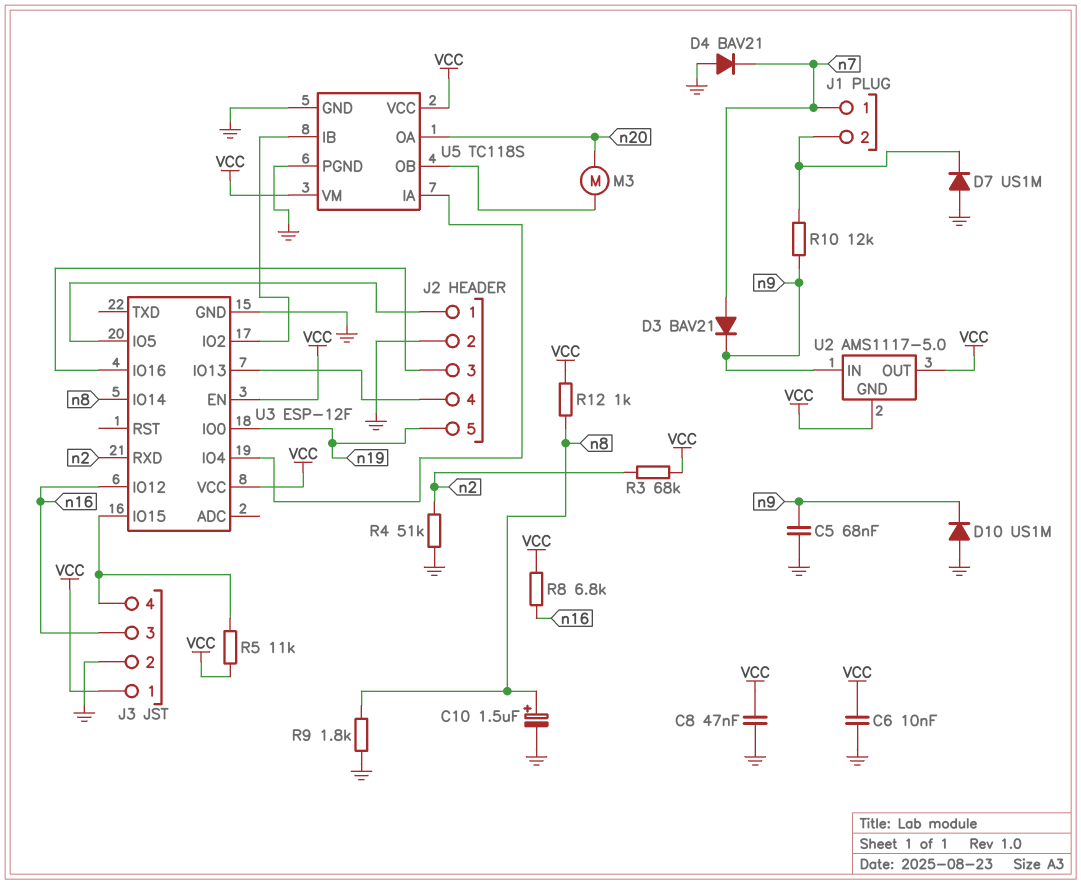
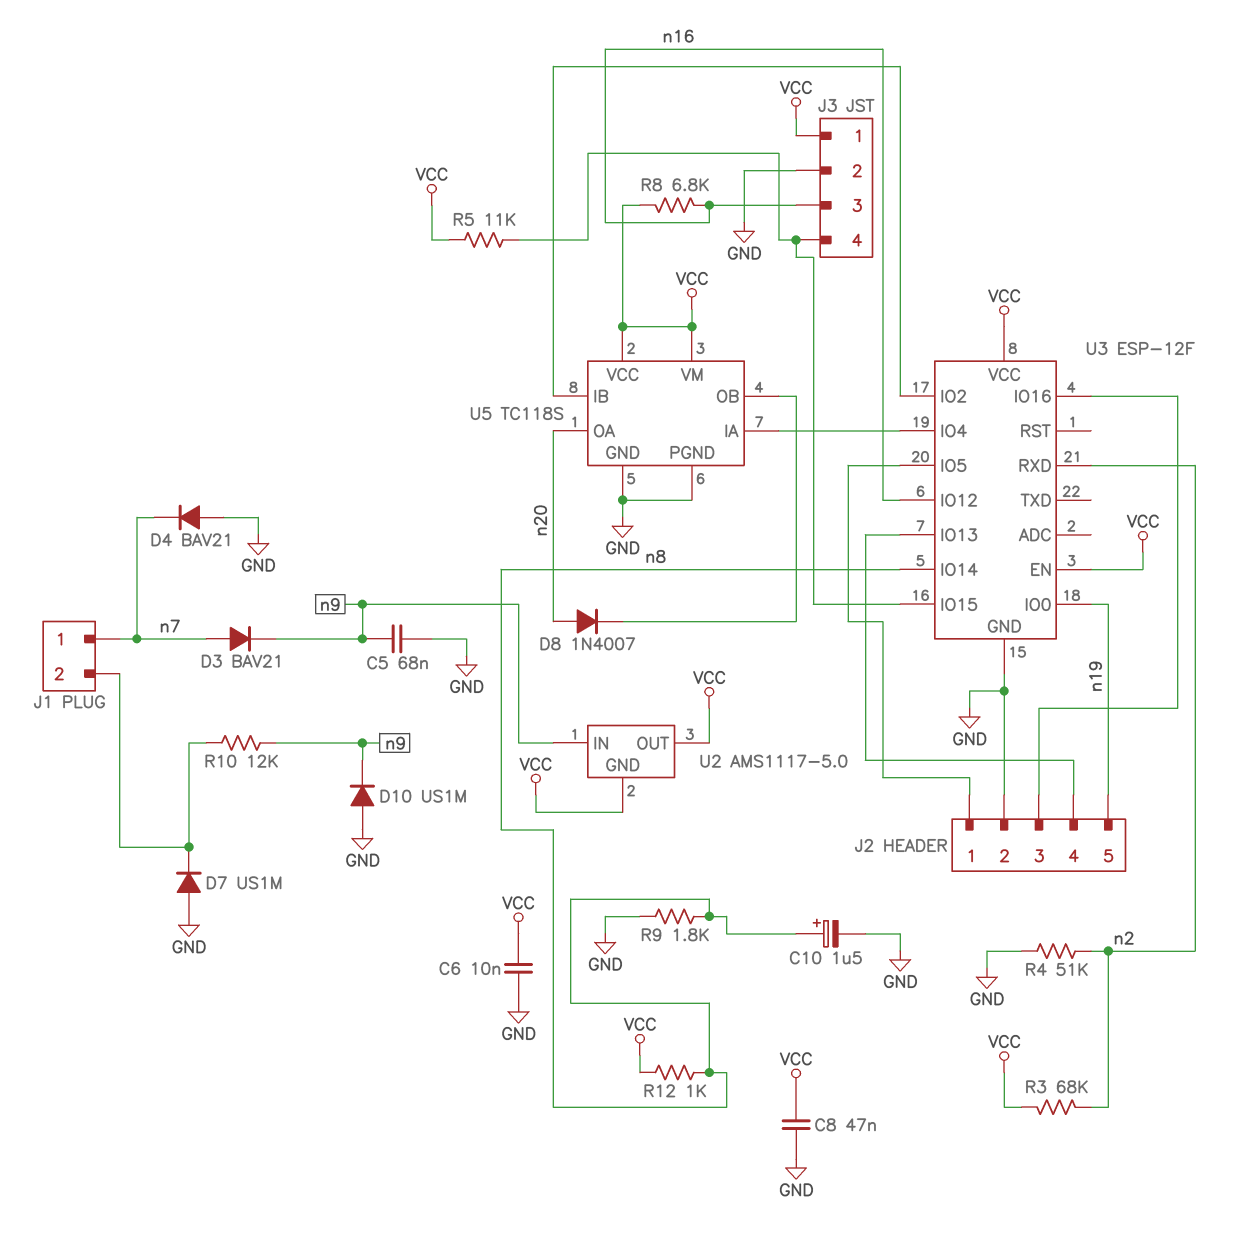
D8: none -> diode 1N4007 (A n20, K U5/OB)
M3: motor (U5/OB, n20) -> none

